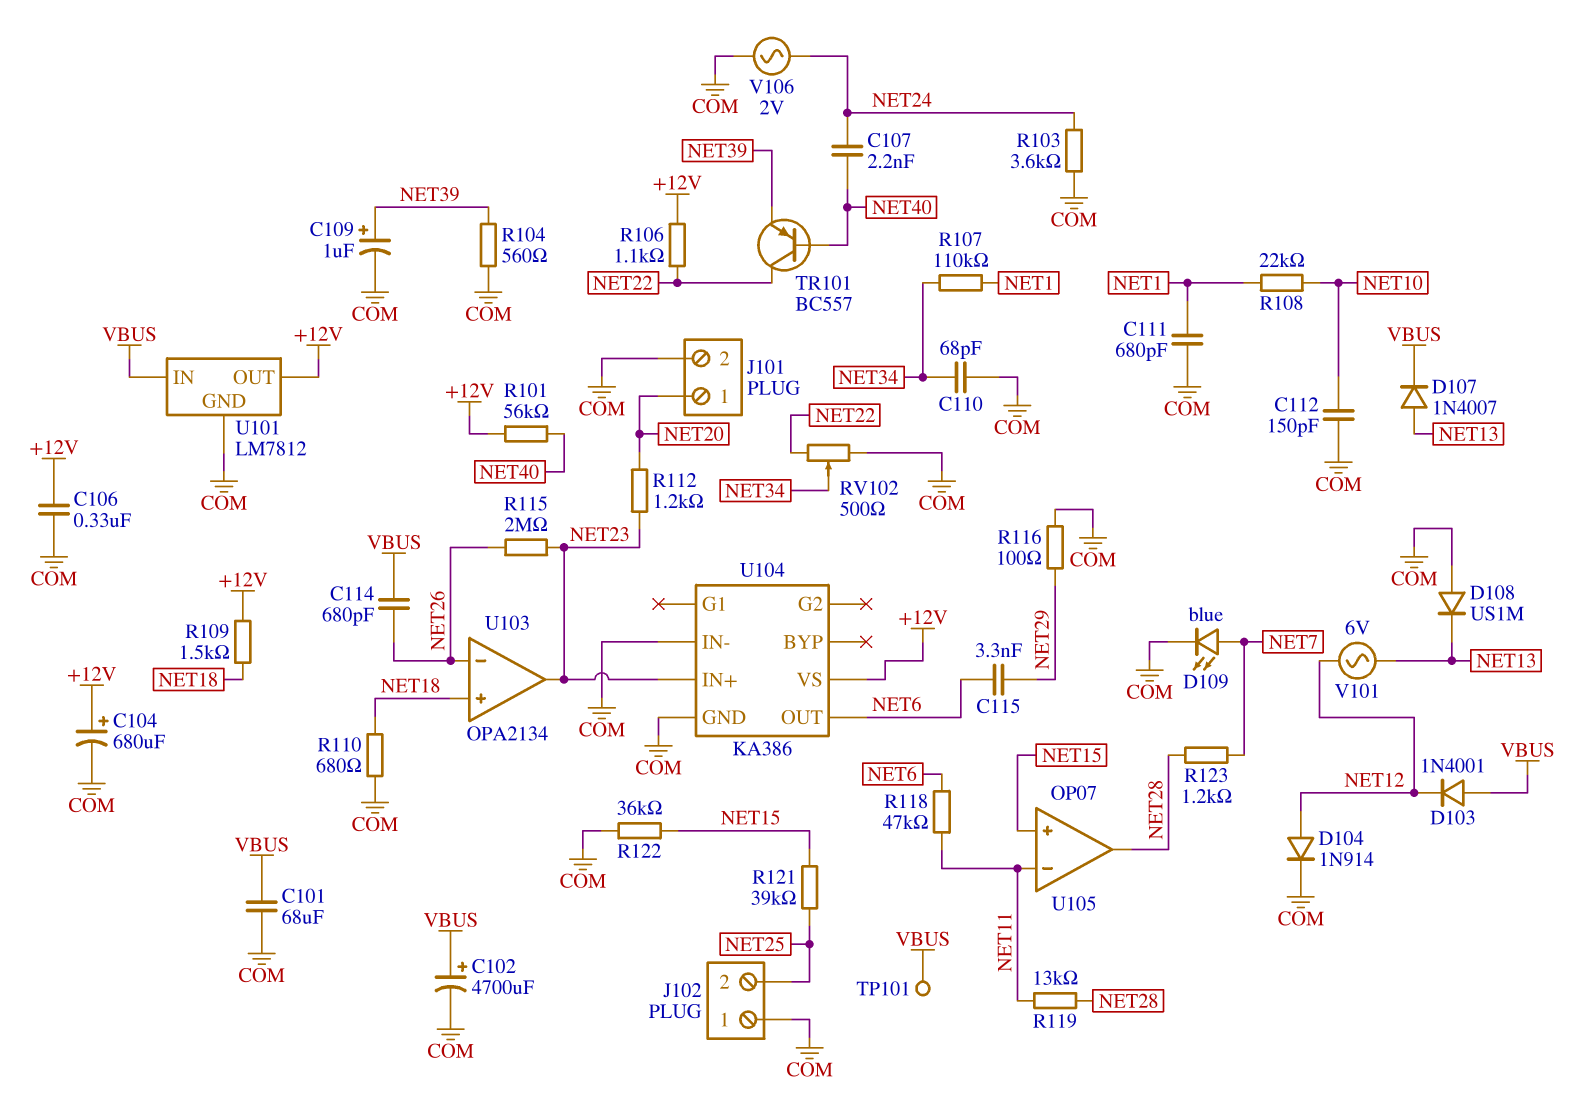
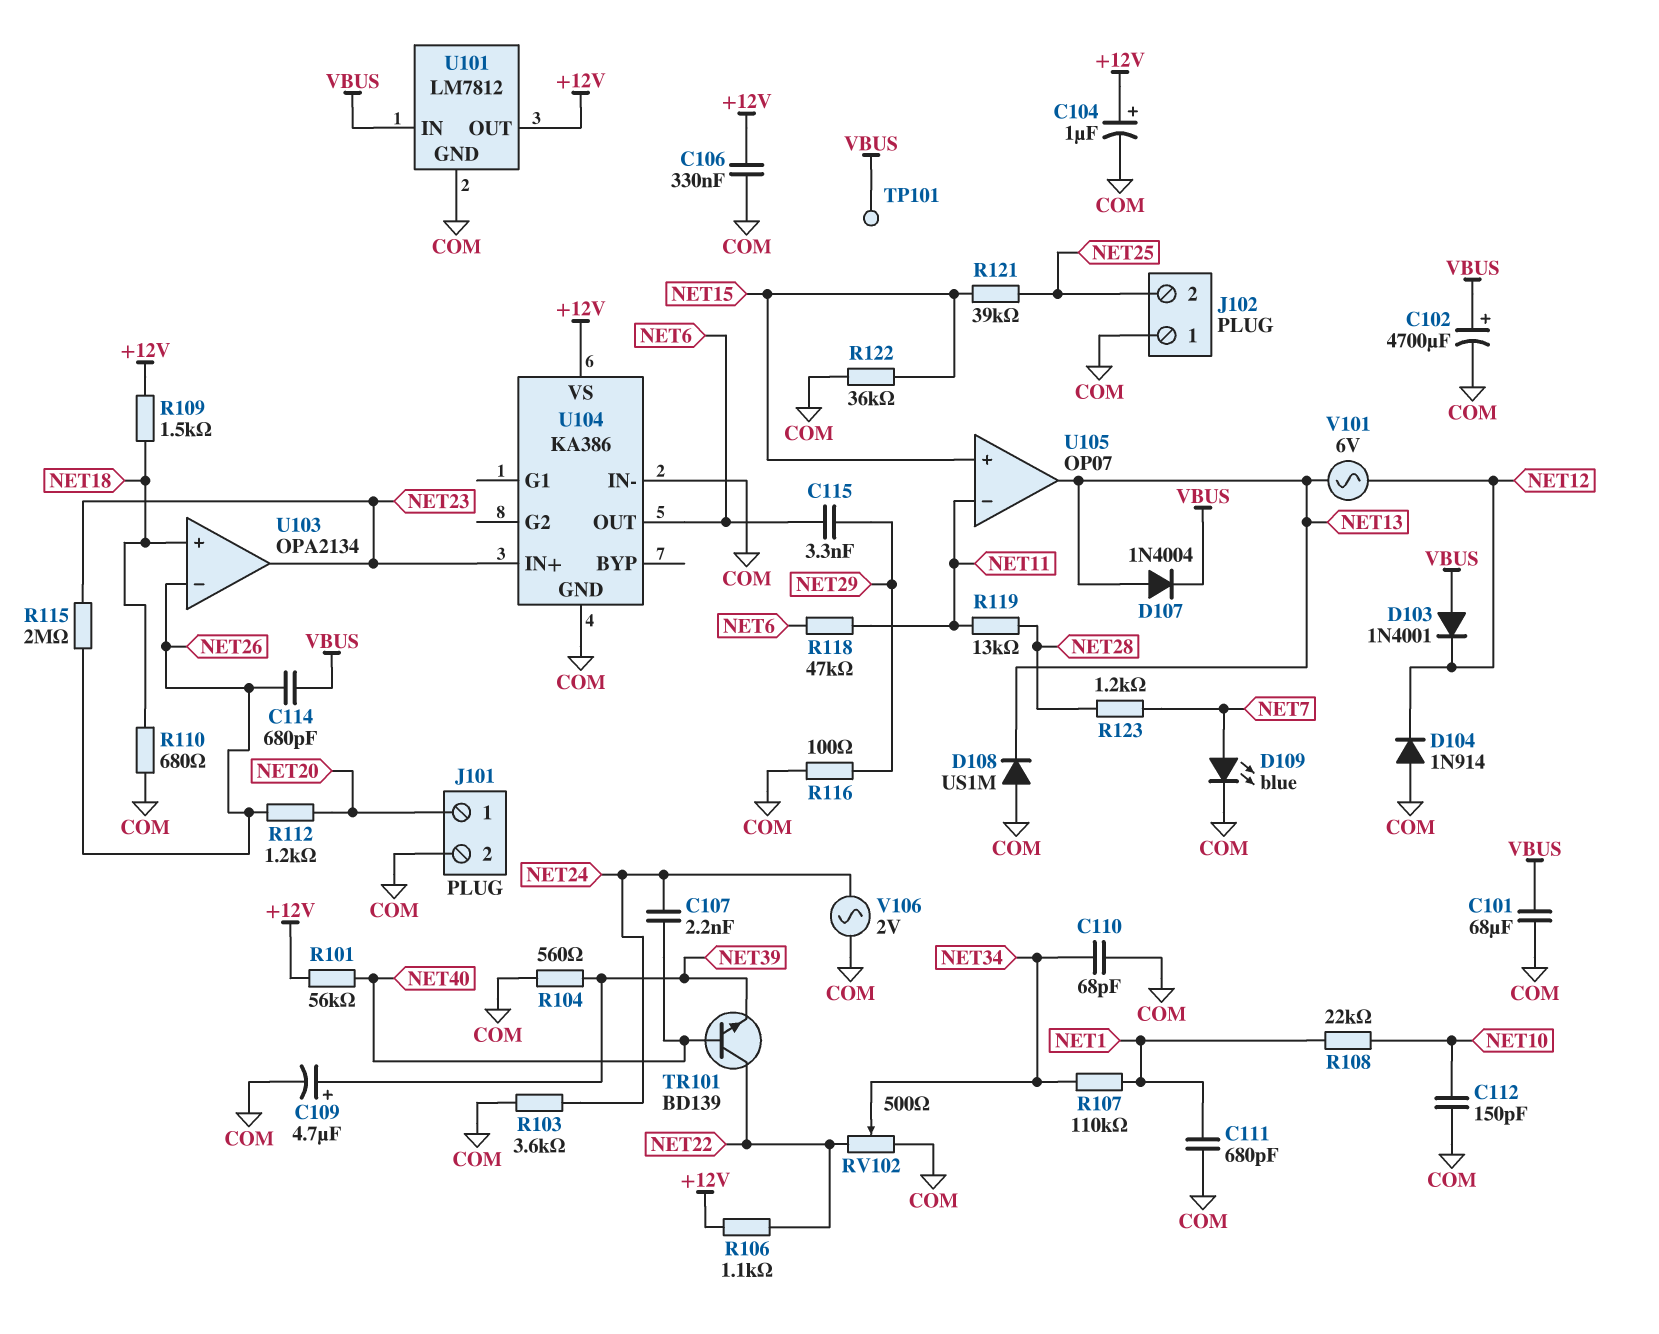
C104: 680uF (plus +12V, minus COM) -> 1uF (plus +12V, minus COM)
C109: 1uF (plus NET39, minus COM) -> 4.7uF (plus NET39, minus COM)
D104: diode 1N914 (A NET12, K COM) -> diode 1N914 (A COM, K NET12)
D107: diode 1N4007 (A NET13, K VBUS) -> diode 1N4004 (A NET13, K VBUS)
R112: 1.2k (NET20, NET23) -> 1.2k (NET20, NET26)
TR101: PNP BC557 (B NET40, C NET22, E NET39) -> NPN BD139 (B NET40, C NET22, E NET39)
U105 pin out: NET28 -> NET13

